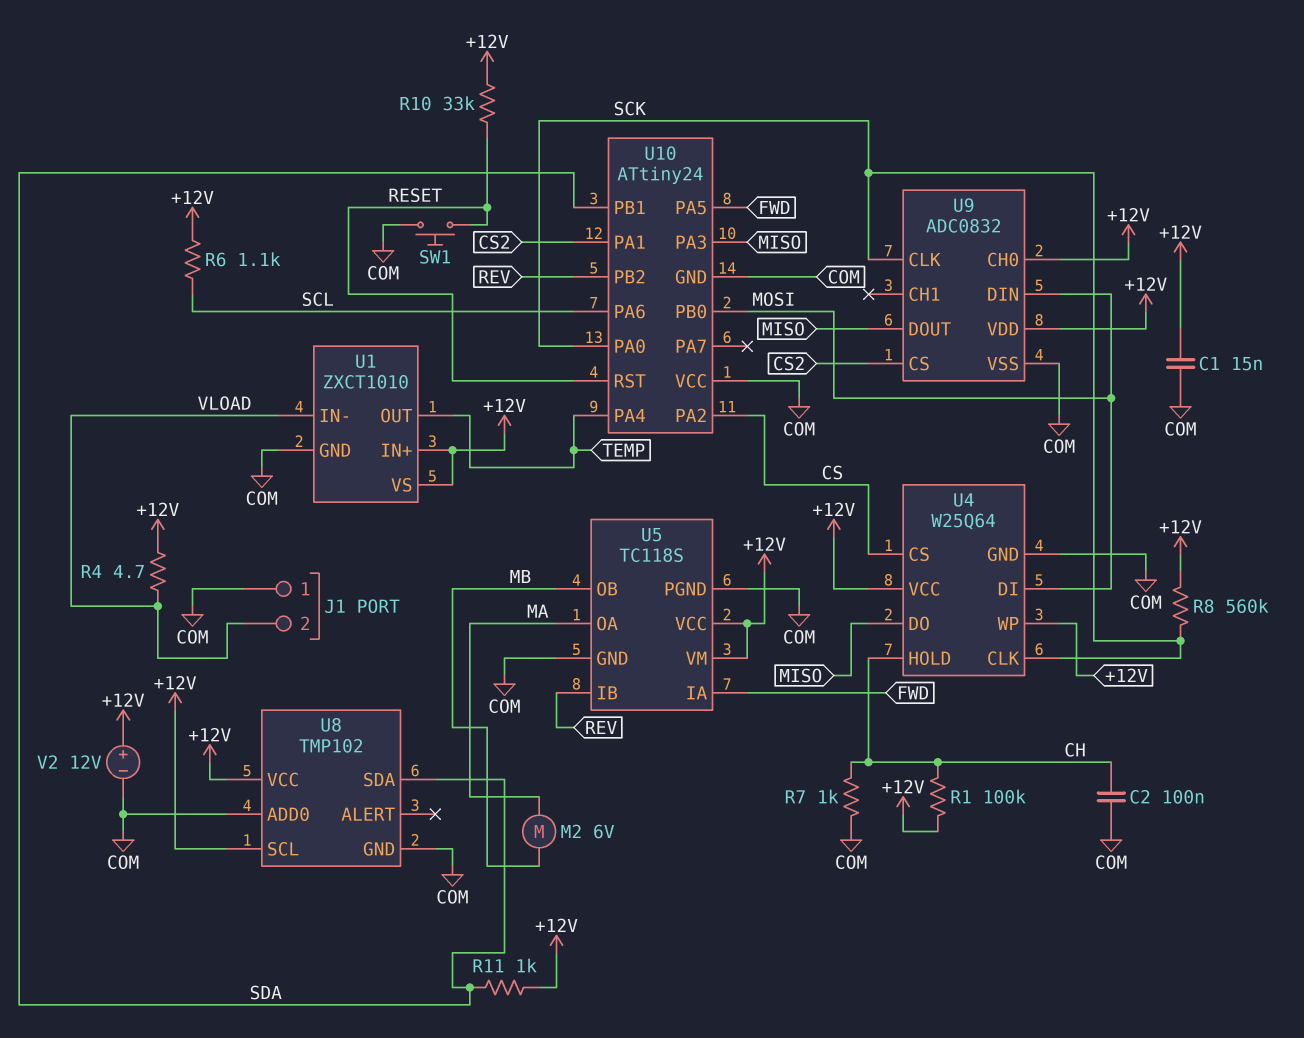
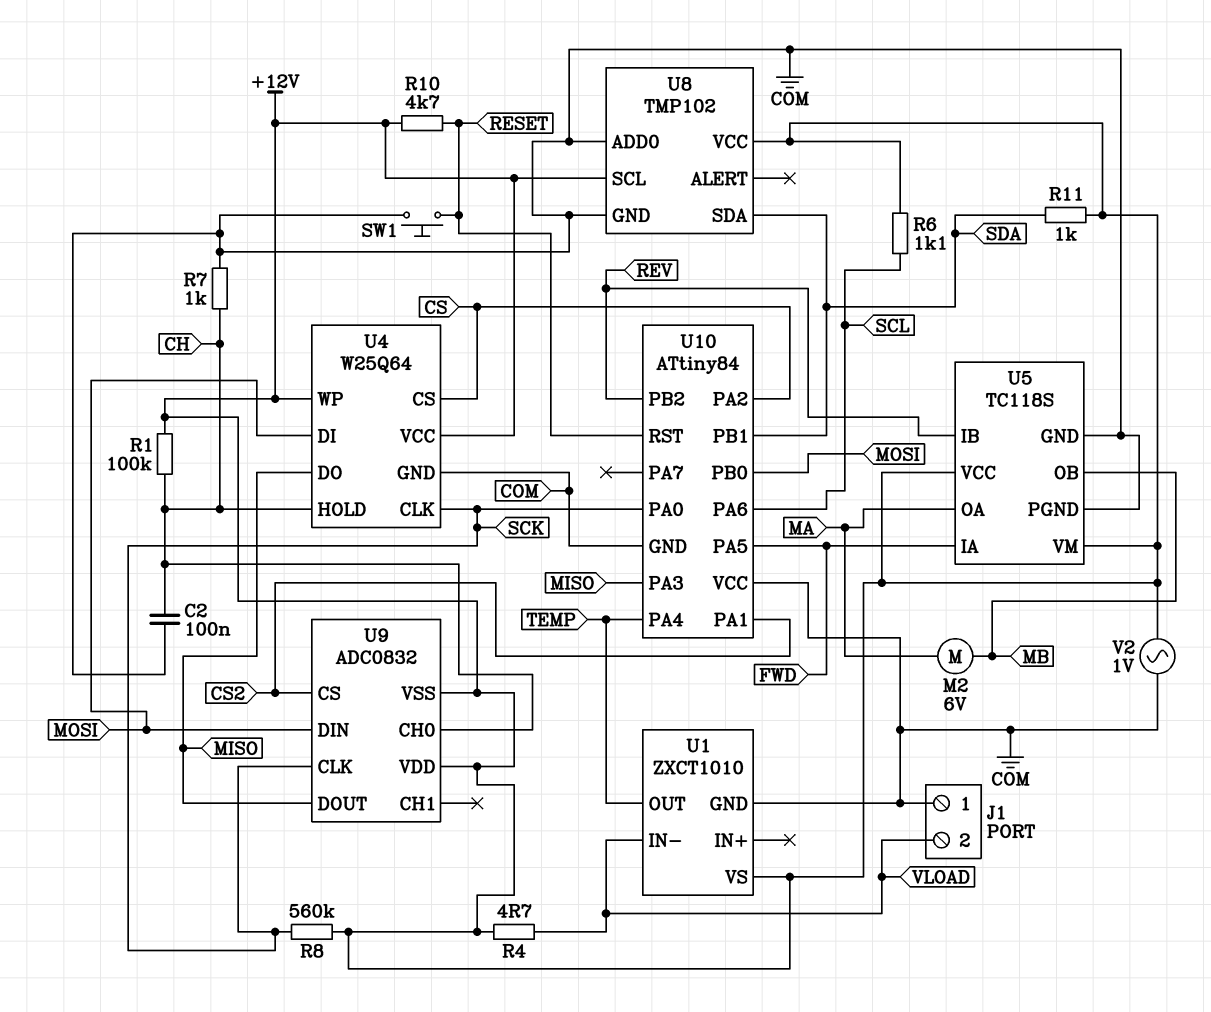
C1: 15nF (+12V, COM) -> none
R10: 33k (+12V, RESET) -> 4.7k (+12V, RESET)
U1 pin IN+: +12V -> none
U9 pin CH0: +12V -> CH
U9 pin VSS: COM -> +12V
U10: ATtiny24 -> ATtiny84
V2: 12V (plus +12V, minus COM) -> AC 1V (+12V, COM)

